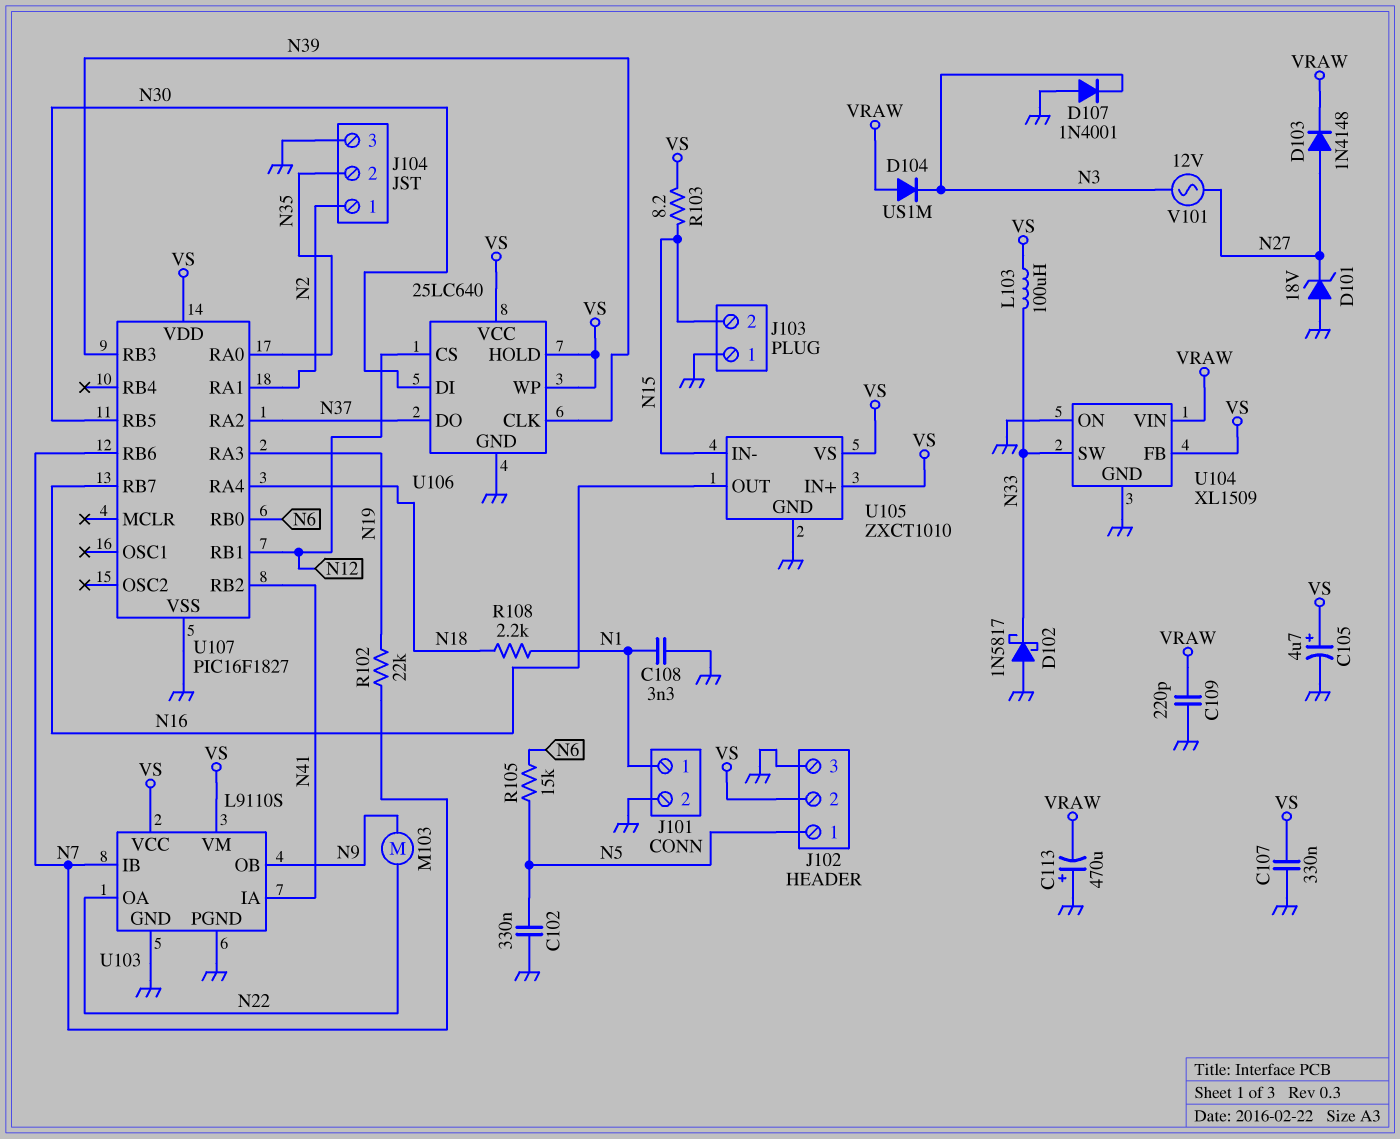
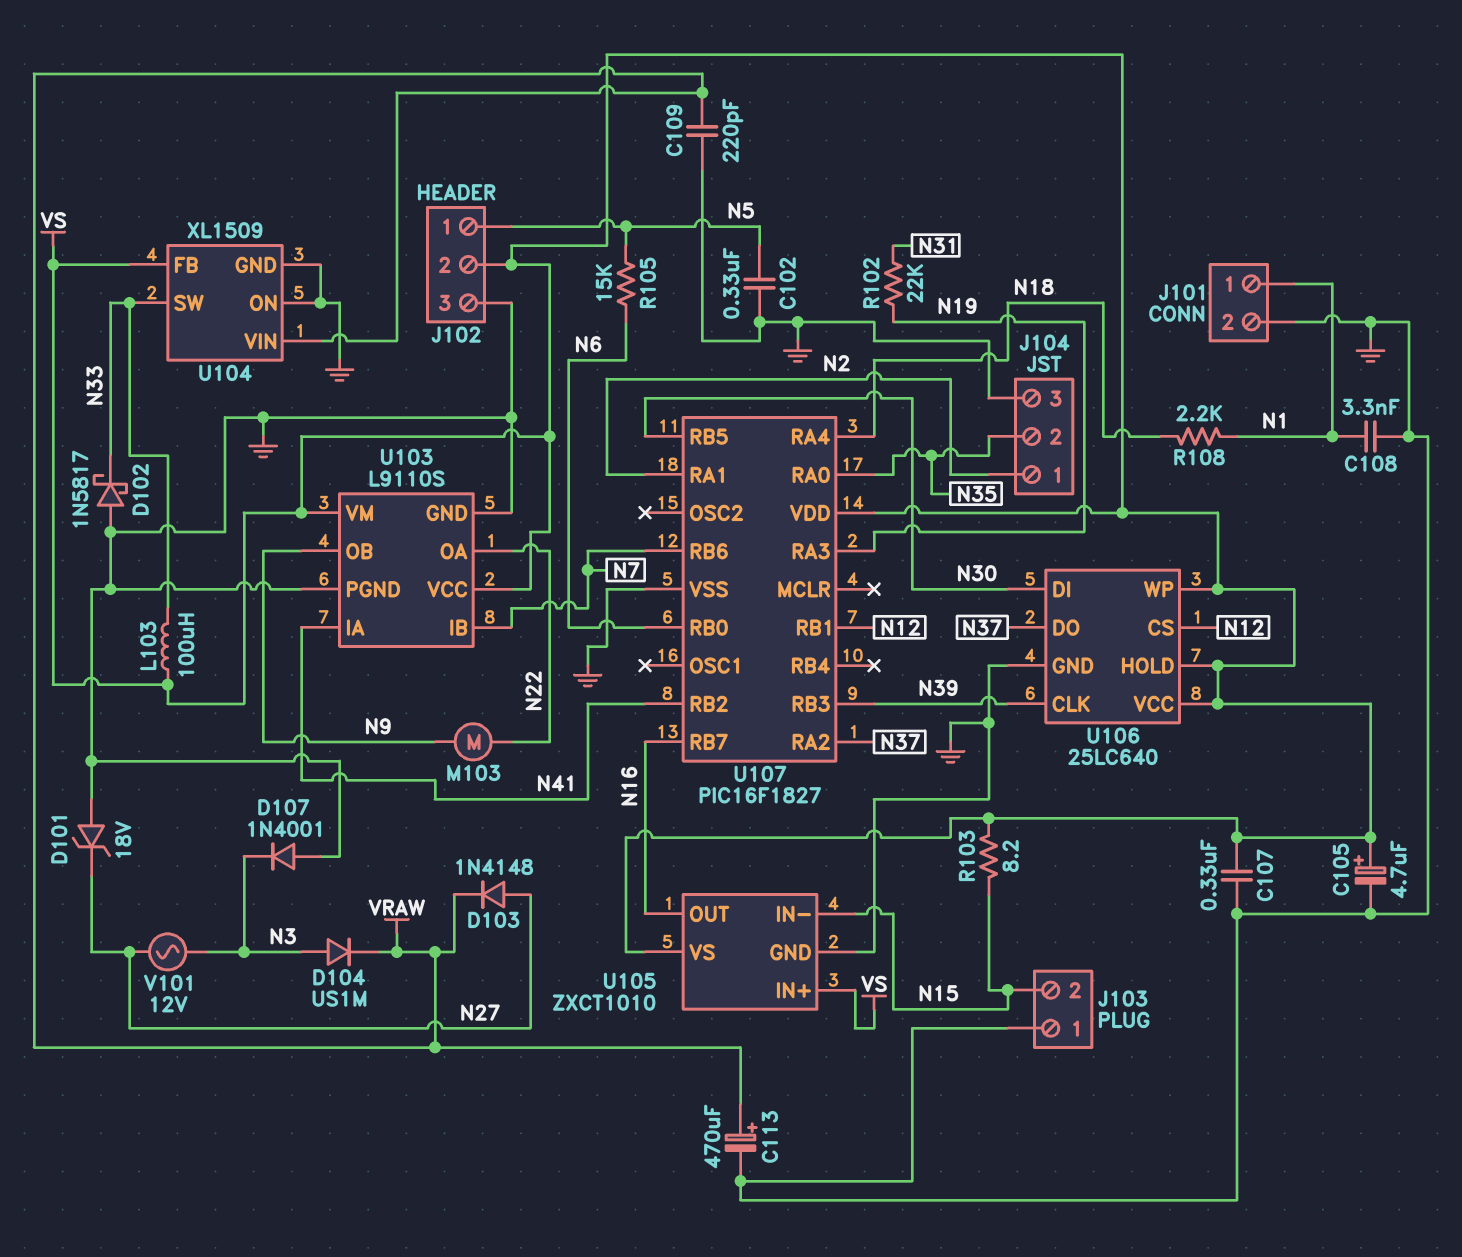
C113: 470uF (plus GND, minus VRAW) -> 470uF (plus VRAW, minus GND)
D104: diode US1M (A VRAW, K N3) -> diode US1M (A N3, K VRAW)
R102: 22k (N7, N19) -> 22k (N19, N31)

